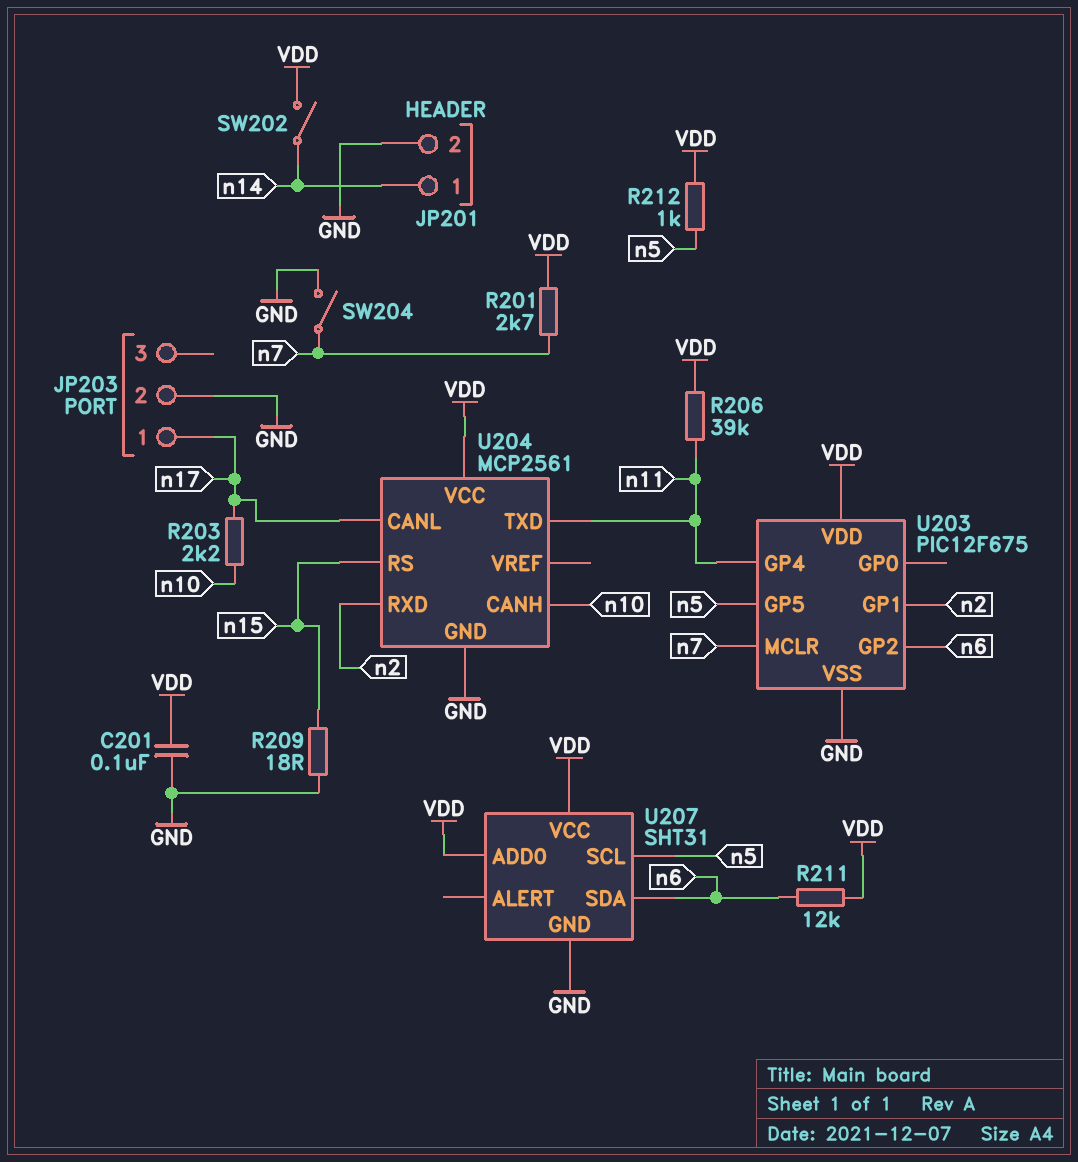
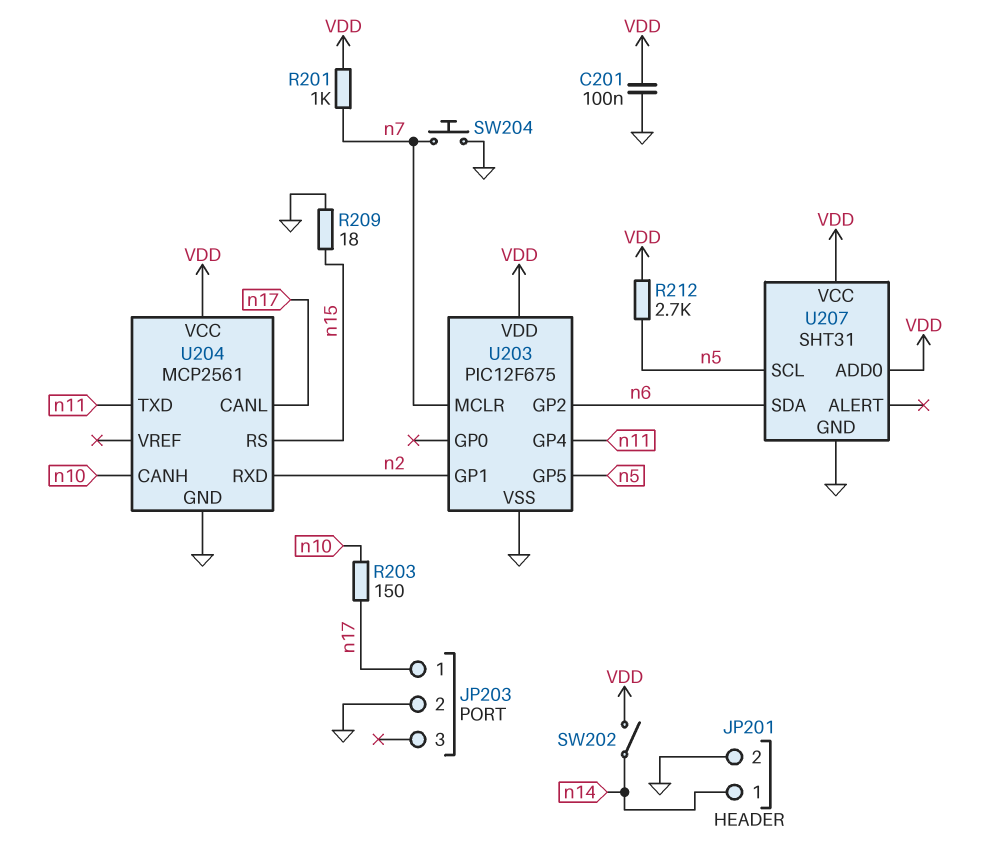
R201: 2.7k (VDD, n7) -> 1k (VDD, n7)
R203: 2.2k (n10, n17) -> 150 (n10, n17)
R206: 39k (VDD, n11) -> none
R211: 12k (VDD, n6) -> none
R212: 1k (VDD, n5) -> 2.7k (VDD, n5)
SW204: switch (GND, n7) -> button (GND, n7)

